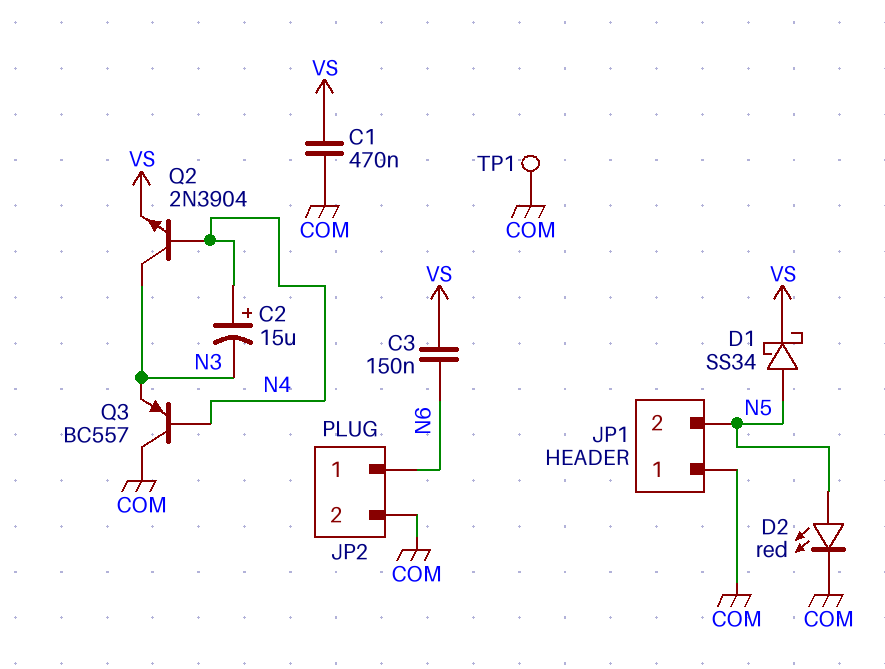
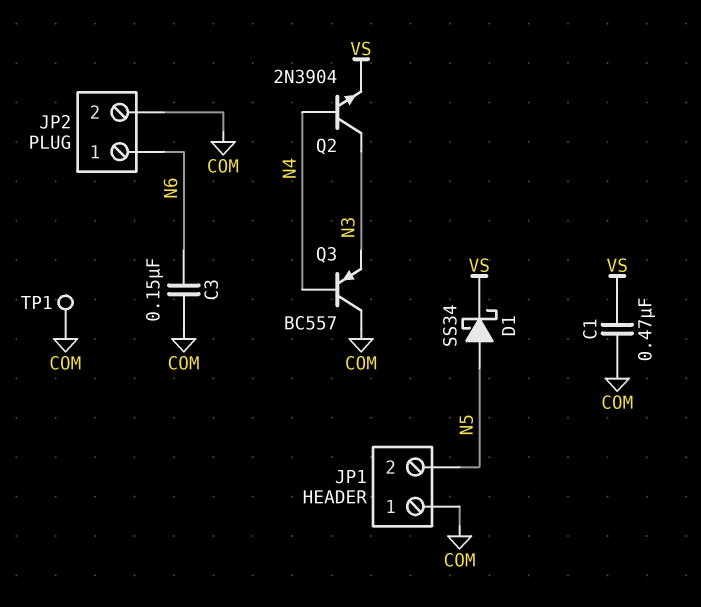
C2: 15uF (plus N4, minus N3) -> none
C3: 150nF (N6, VS) -> 150nF (COM, N6)
D2: LED red (A N5, K COM) -> none

